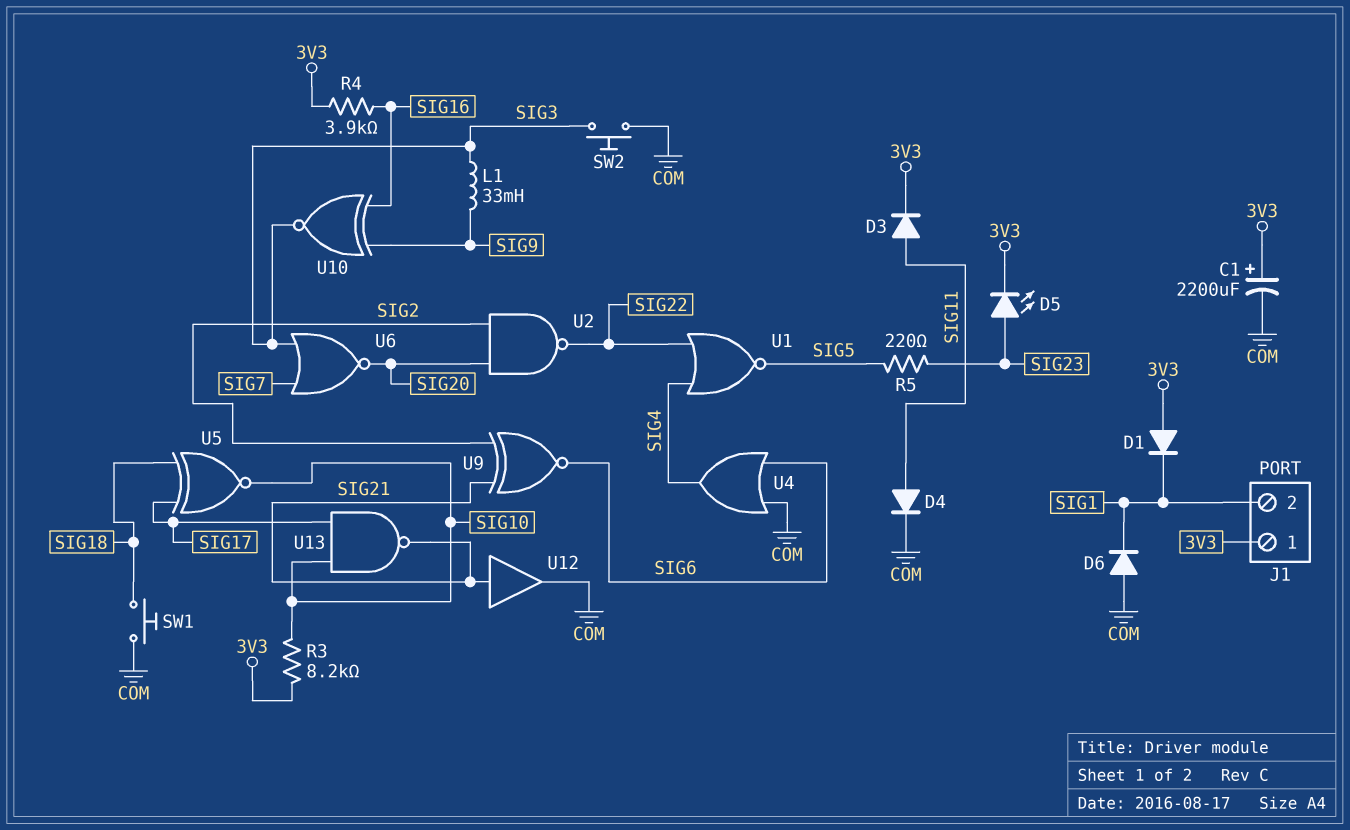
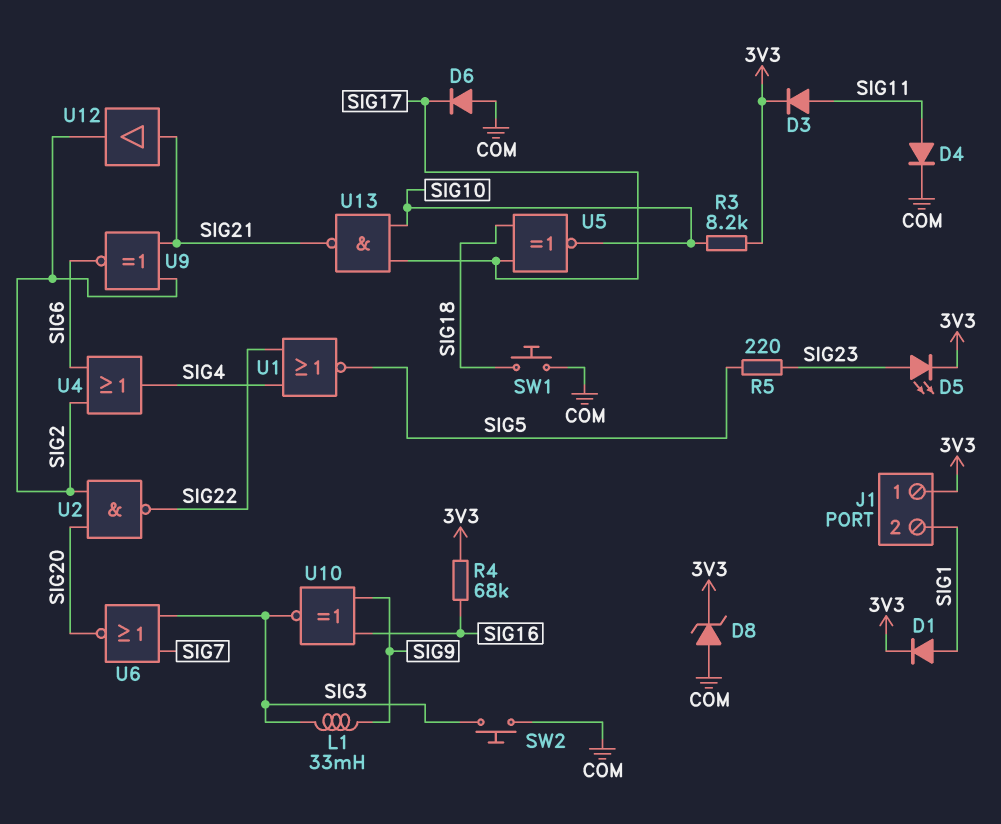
C1: 2200uF (plus 3V3, minus COM) -> none
D1: diode (A 3V3, K SIG1) -> diode (A SIG1, K 3V3)
D6: diode (A COM, K SIG1) -> diode (A COM, K SIG17)
D8: none -> zener (A COM, K 3V3)
R4: 3.9k (3V3, SIG16) -> 68k (3V3, SIG16)
U4: OR (in COM, in SIG6, out SIG4) -> OR (in SIG2, in SIG6, out SIG4)
U12: buffer (in SIG21, out COM) -> buffer (in SIG21, out SIG2)

